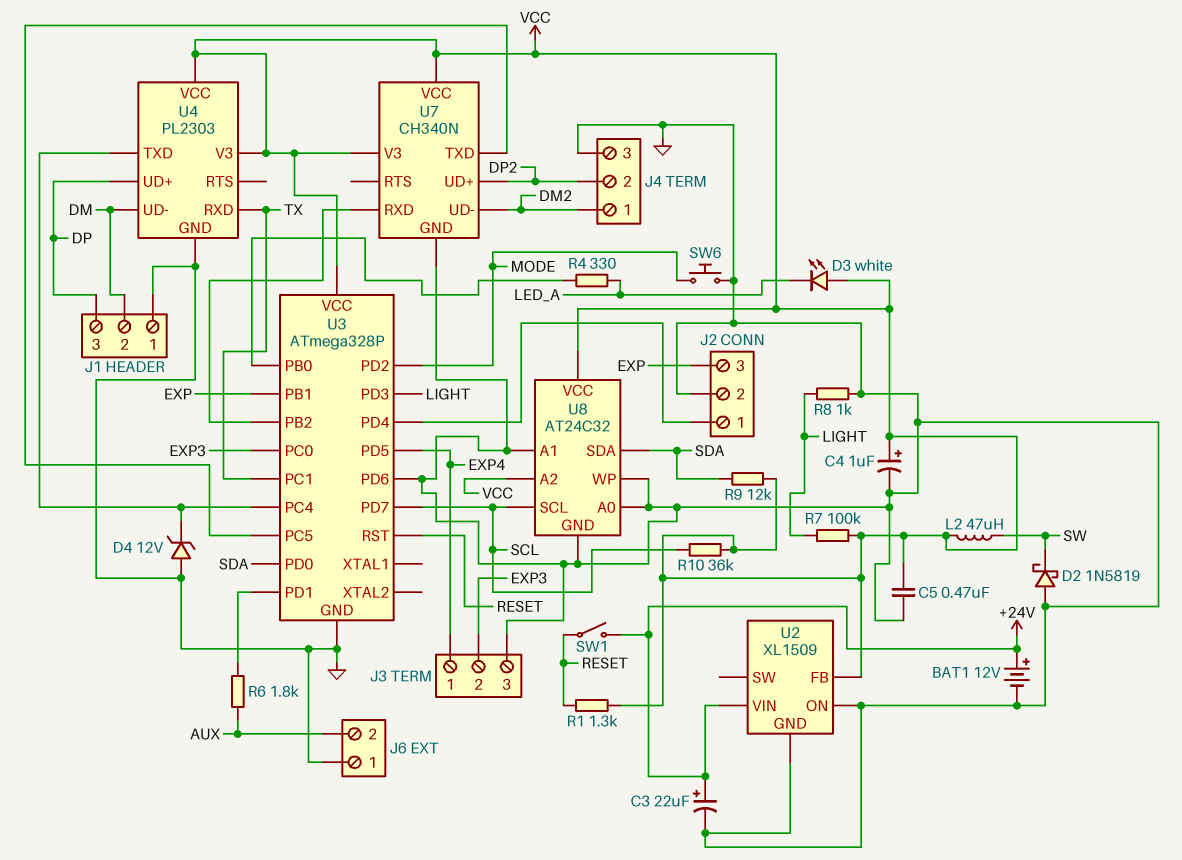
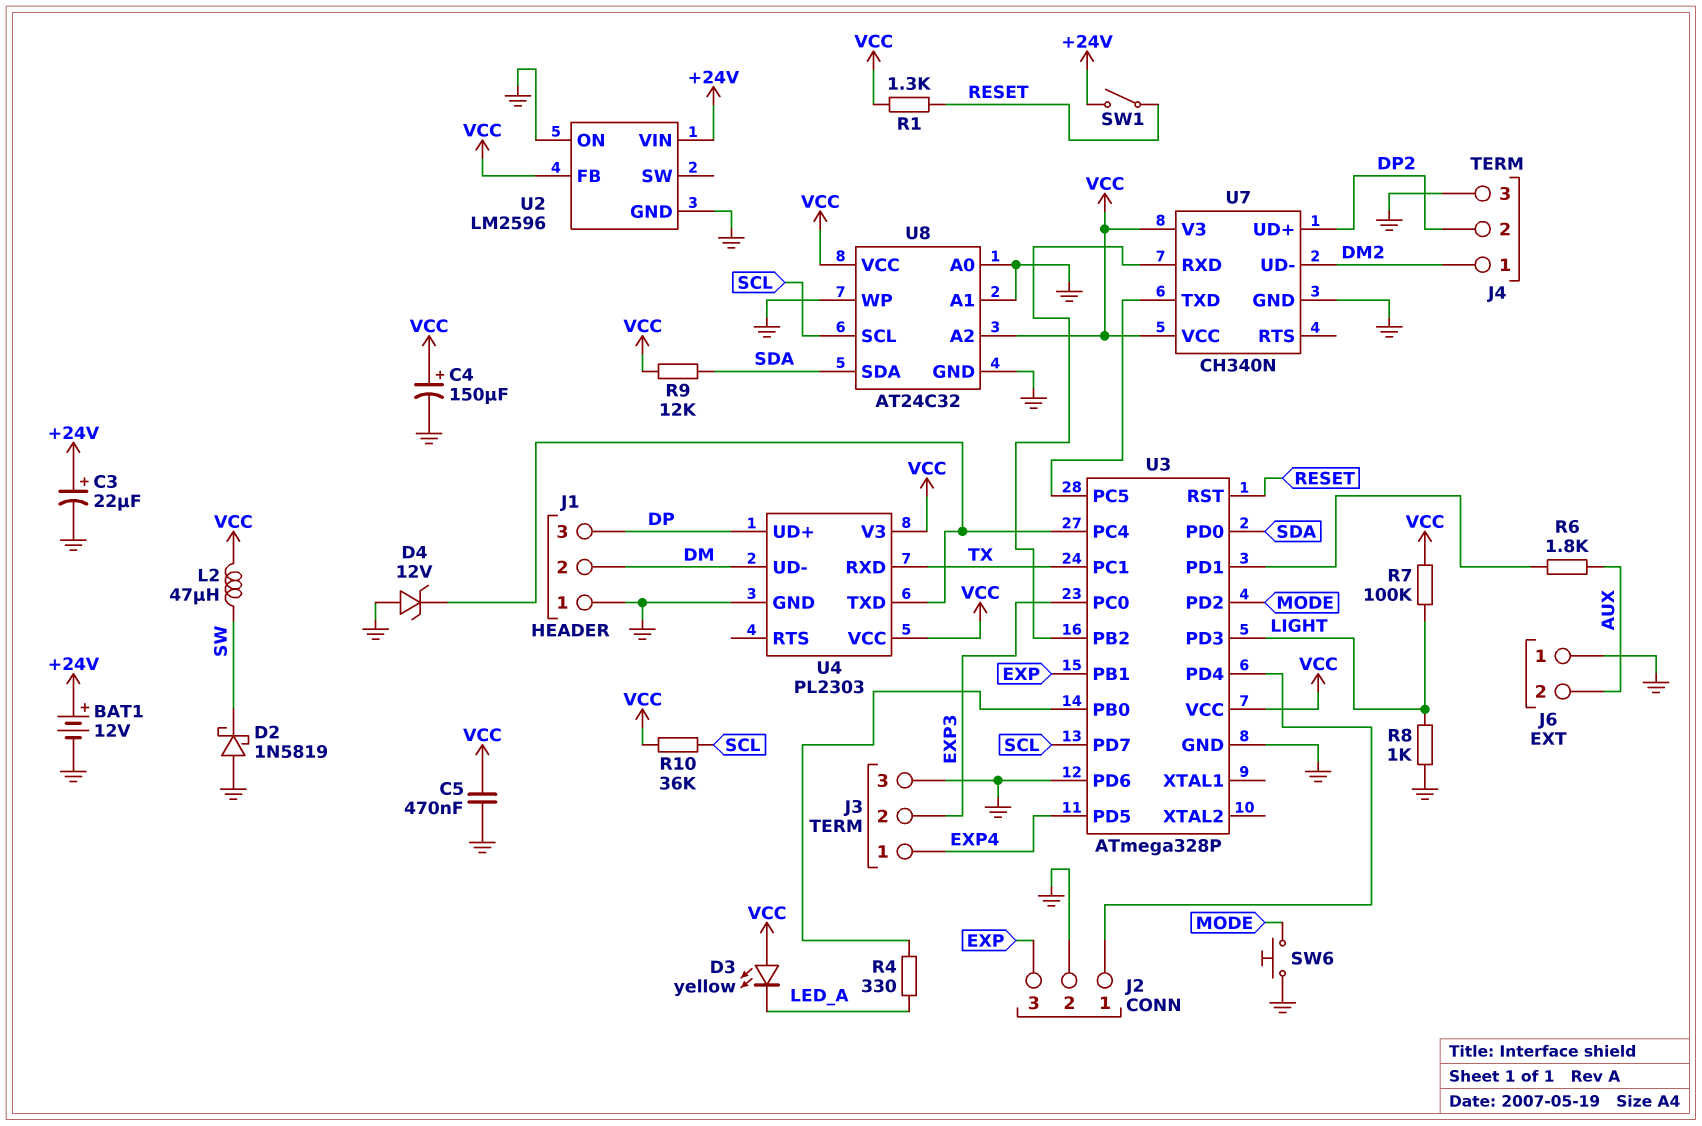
C4: 1uF (plus VCC, minus GND) -> 150uF (plus VCC, minus GND)
D3: LED white (A VCC, K LED_A) -> LED yellow (A VCC, K LED_A)
U2: XL1509 -> LM2596

